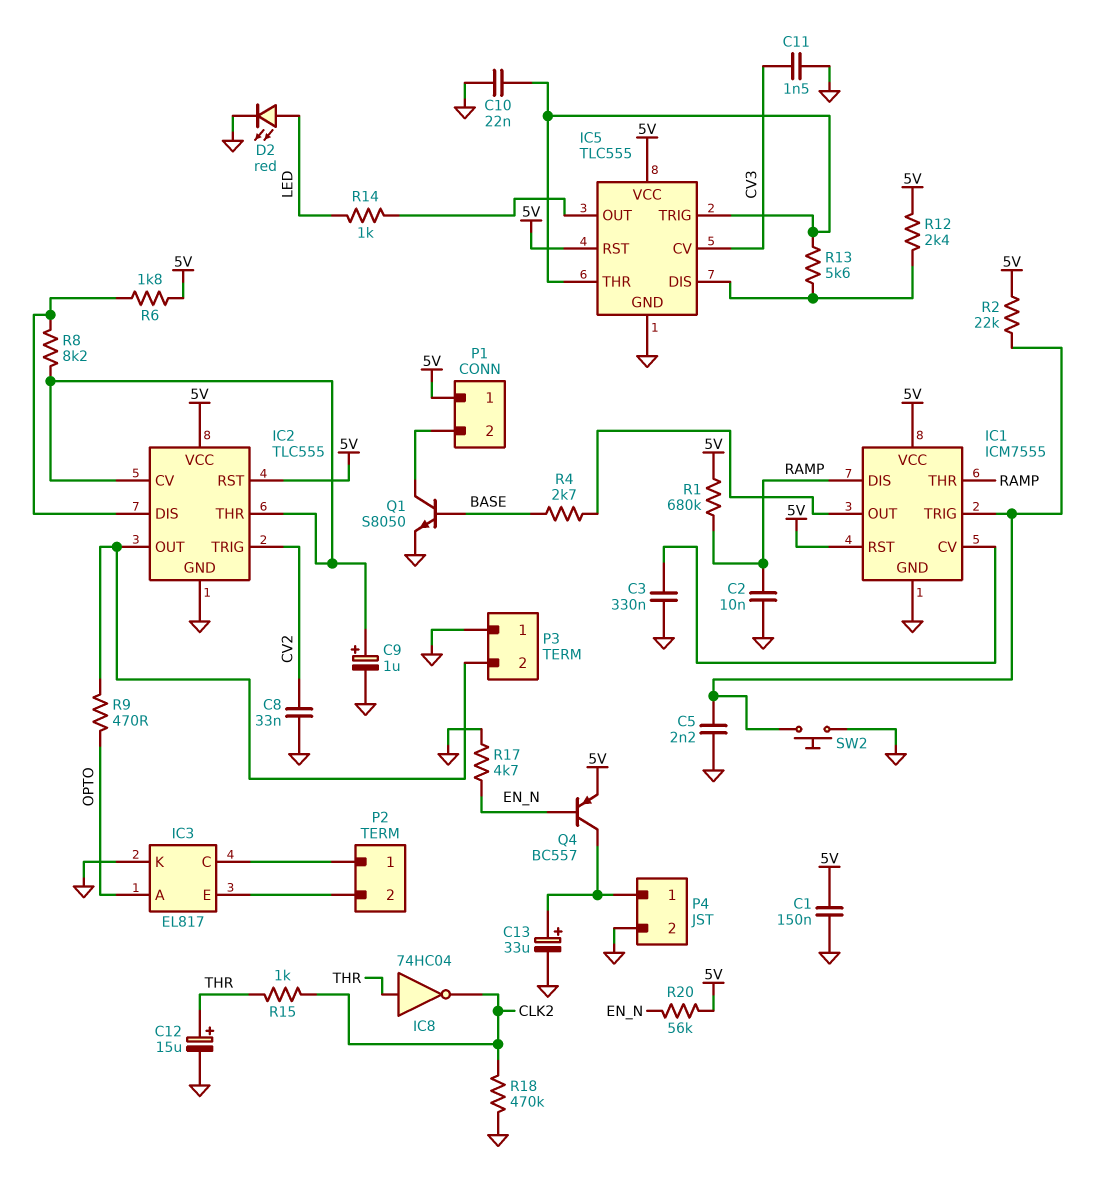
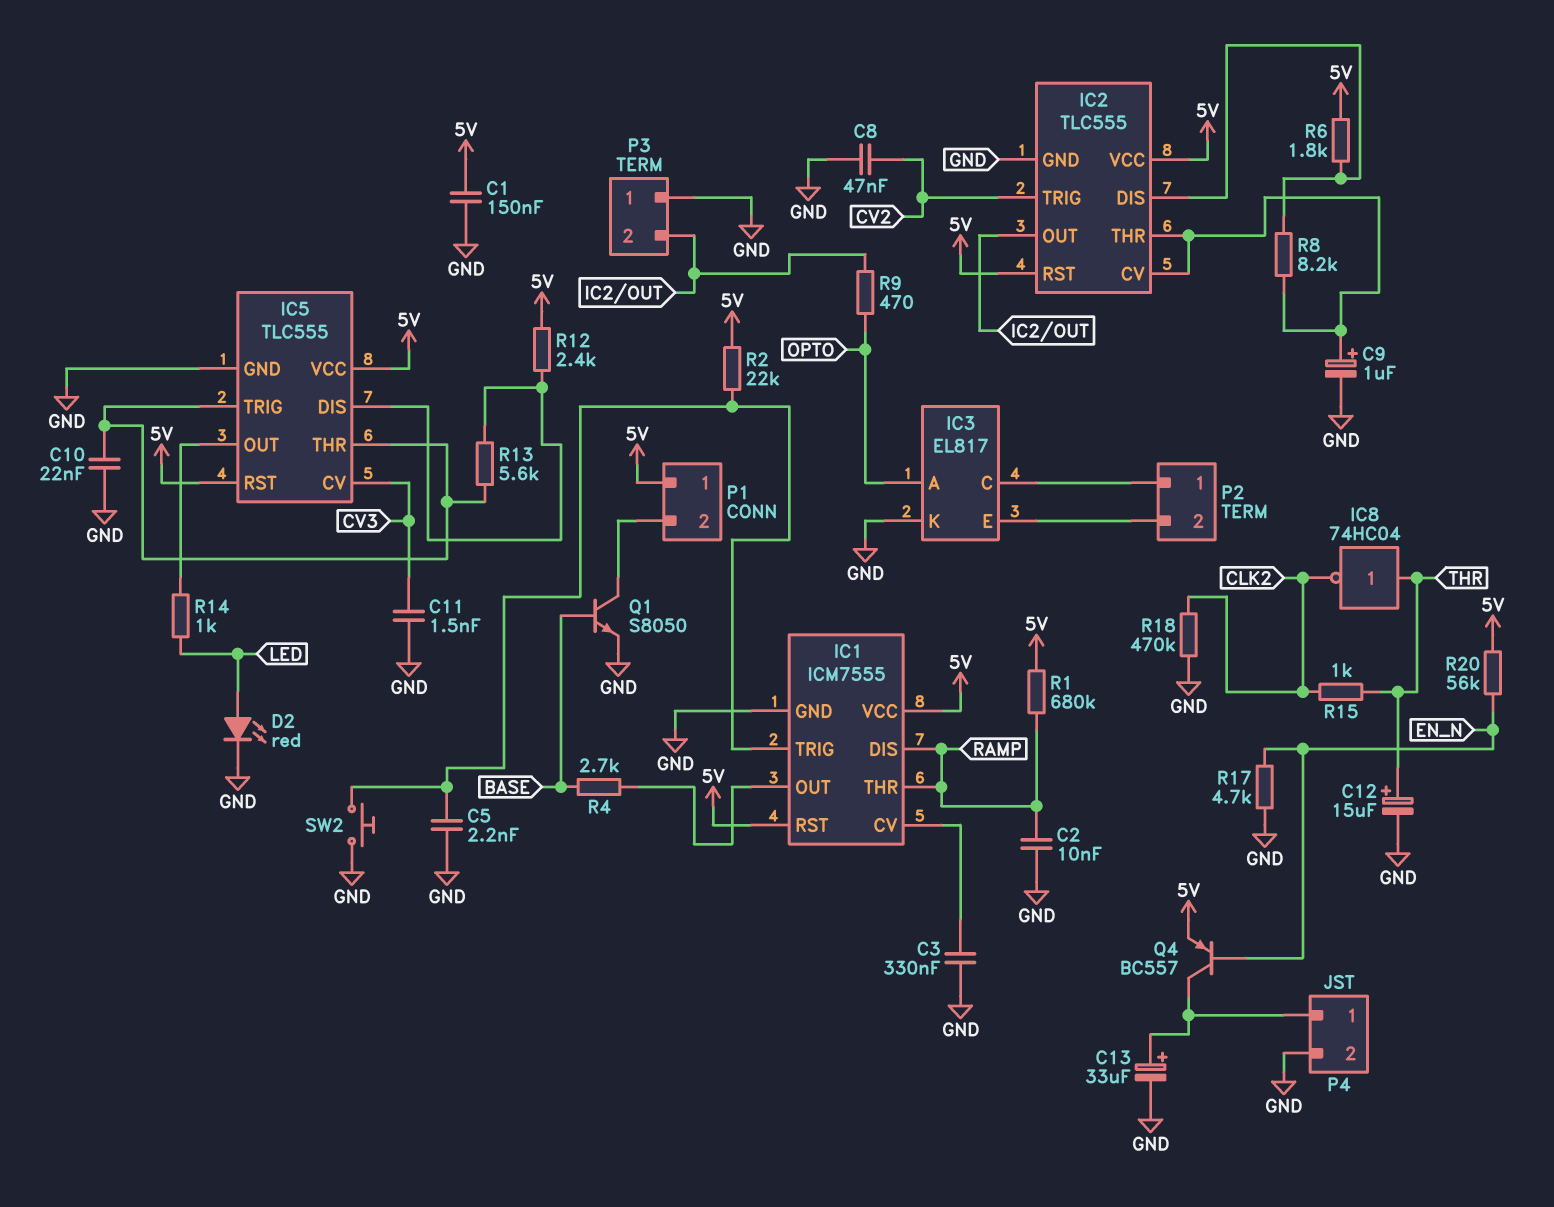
C8: 33nF (CV2, GND) -> 47nF (CV2, GND)

